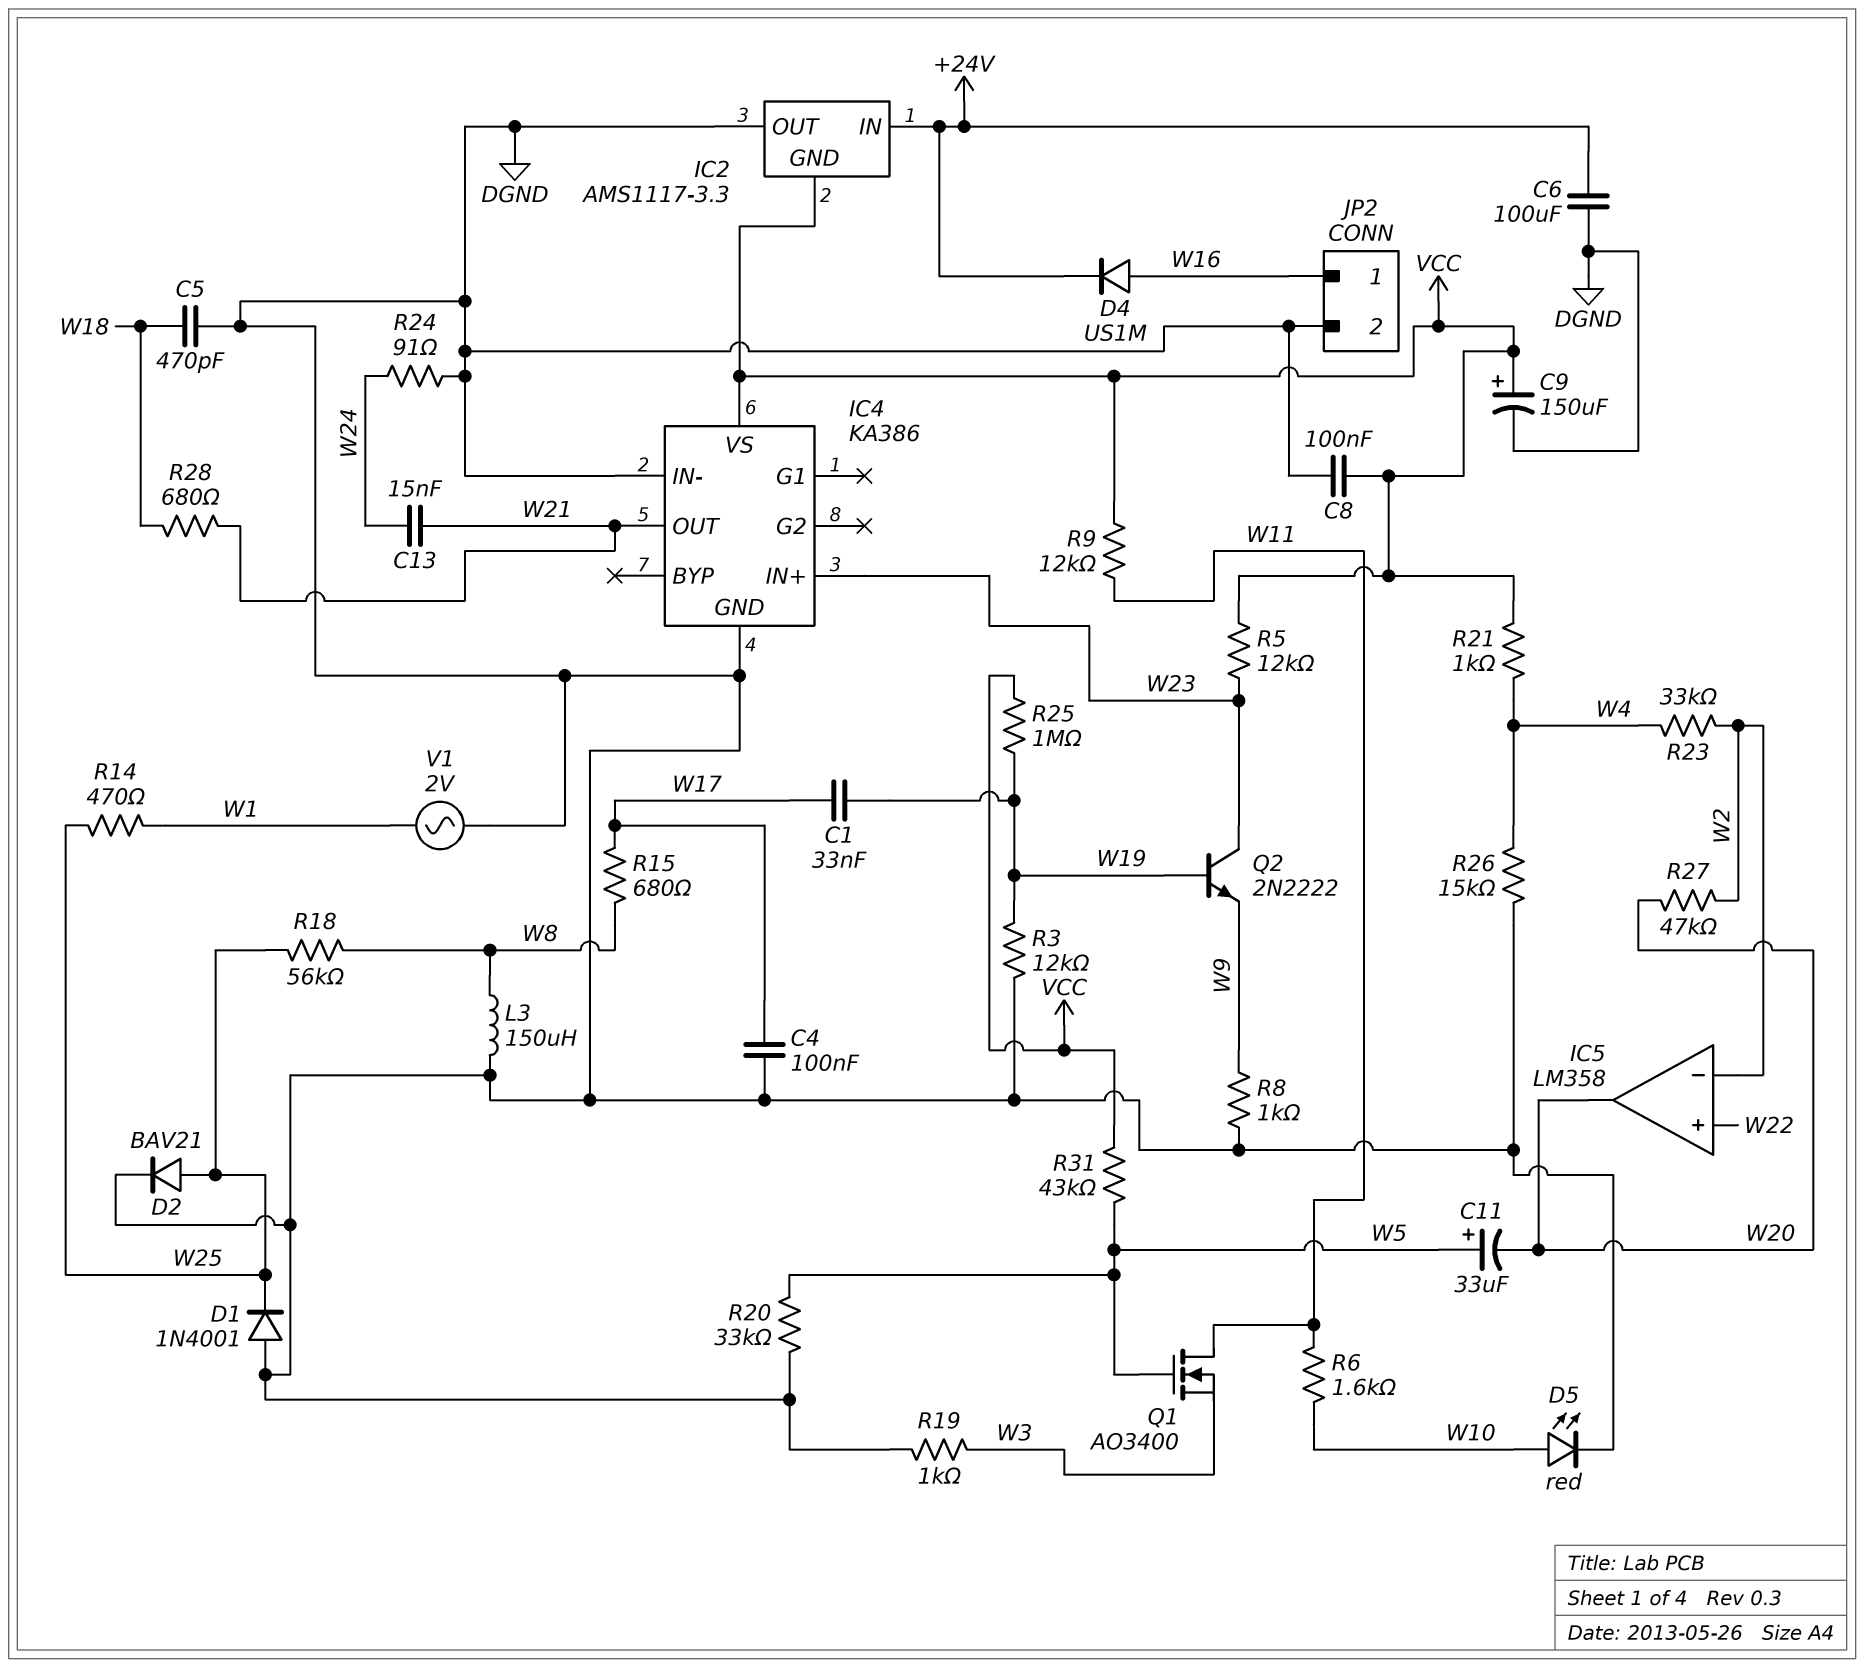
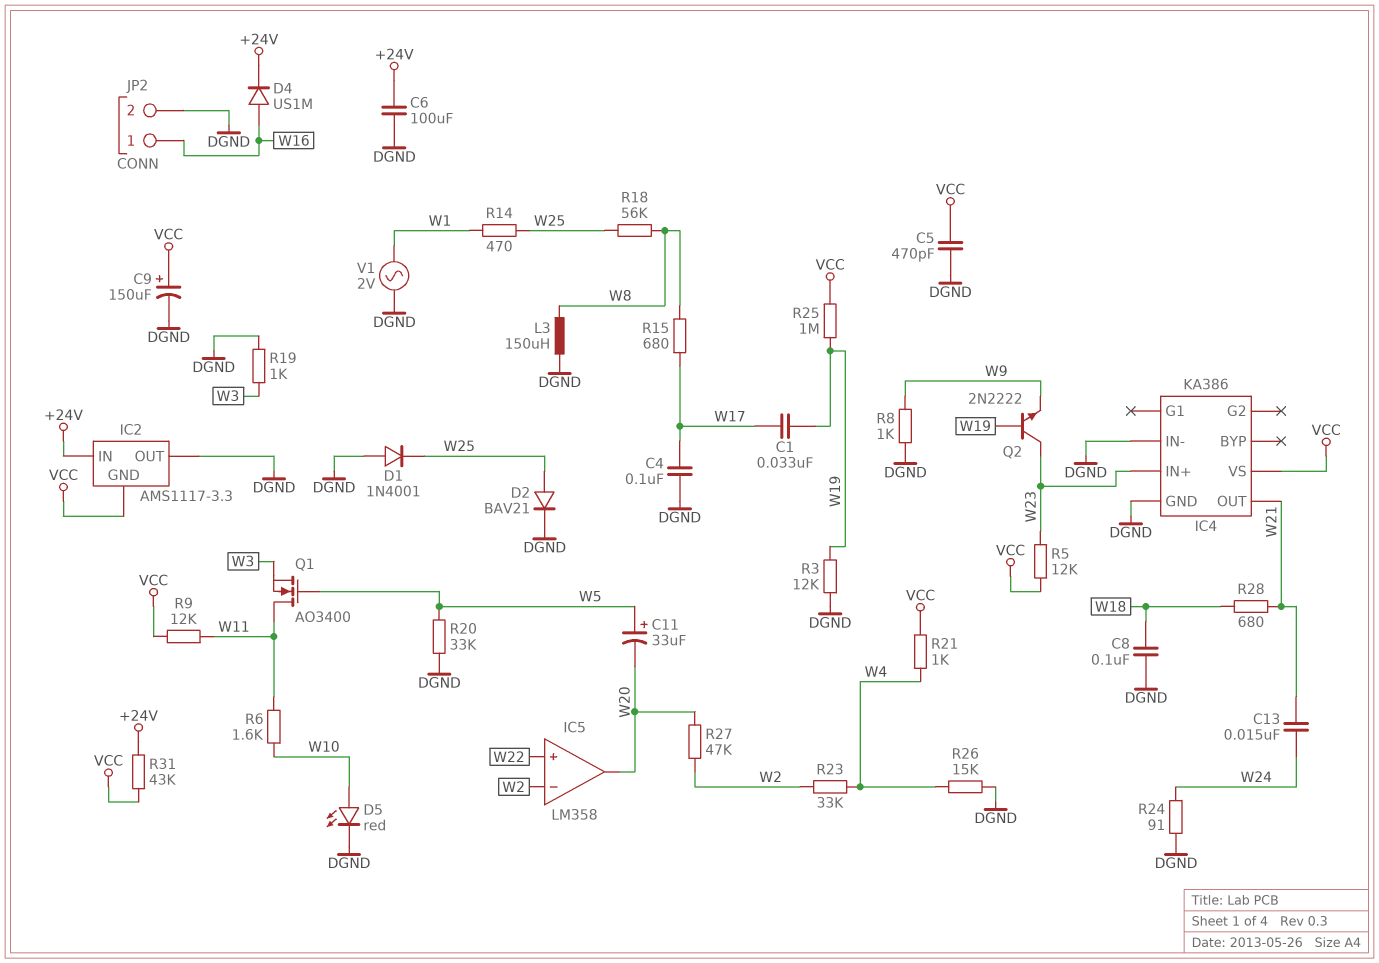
C5: 470pF (DGND, W18) -> 470pF (DGND, VCC)
C8: 100nF (DGND, VCC) -> 100nF (DGND, W18)
R31: 43k (VCC, W5) -> 43k (+24V, VCC)

